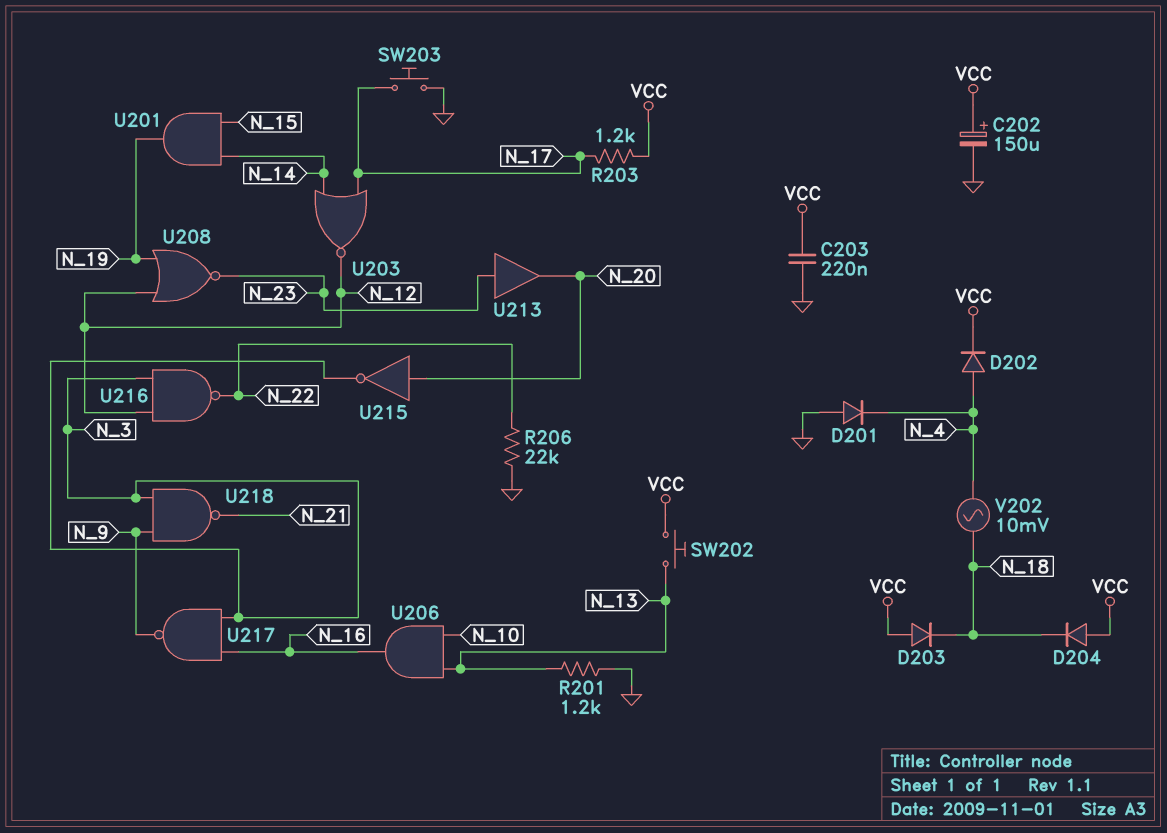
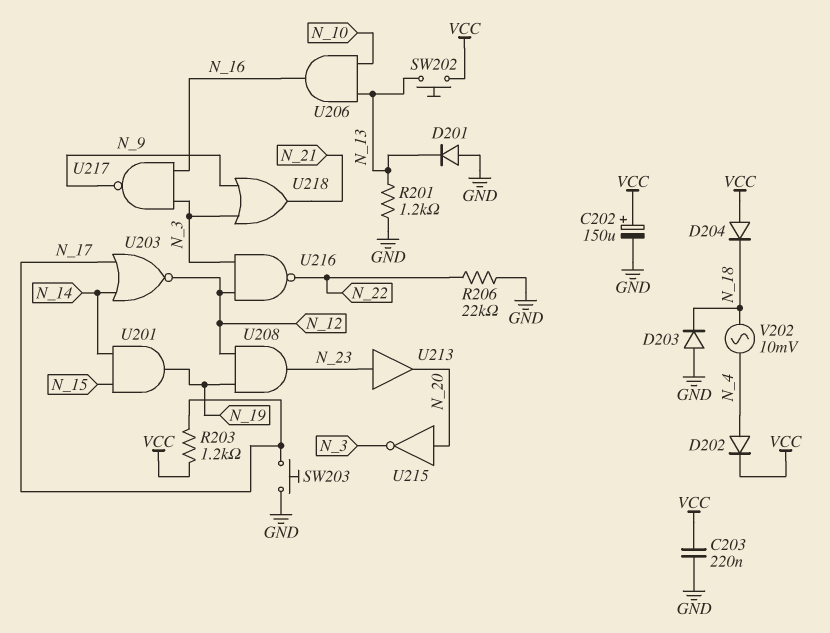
D201: diode (A GND, K N_4) -> diode (A GND, K N_13)
D203: diode (A VCC, K N_18) -> diode (A GND, K N_18)
U208: NOR (in N_12, in N_19, out N_23) -> AND (in N_12, in N_19, out N_23)
U218: NAND (in N_3, in N_9, out N_21) -> OR (in N_3, in N_9, out N_21)

